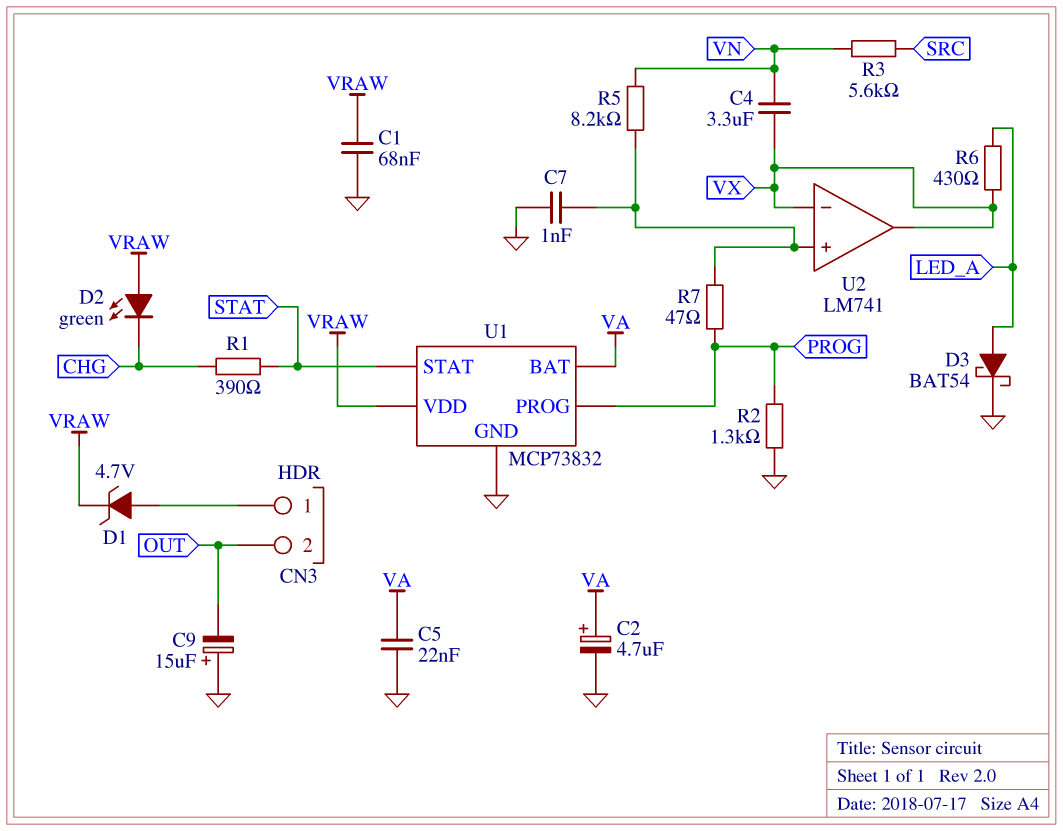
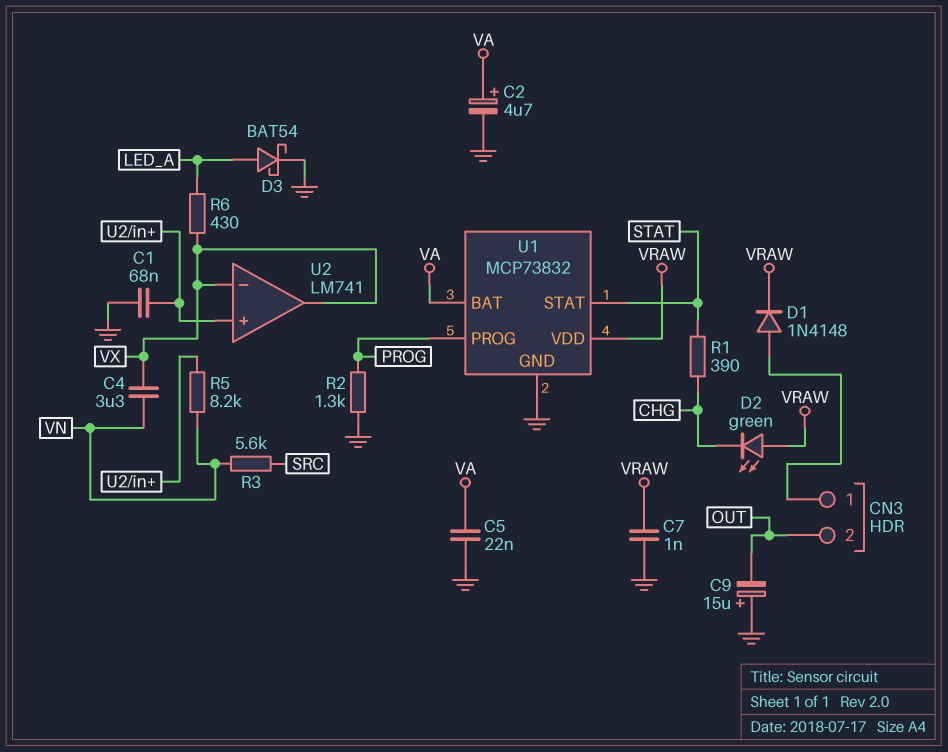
C1: 68nF (GND, VRAW) -> 68nF (GND, U2/in+)
C7: 1nF (GND, U2/in+) -> 1nF (GND, VRAW)
D1: zener 4.7V (A CN3/1, K VRAW) -> diode 1N4148 (A CN3/1, K VRAW)
R7: 47 (PROG, U2/in+) -> none

